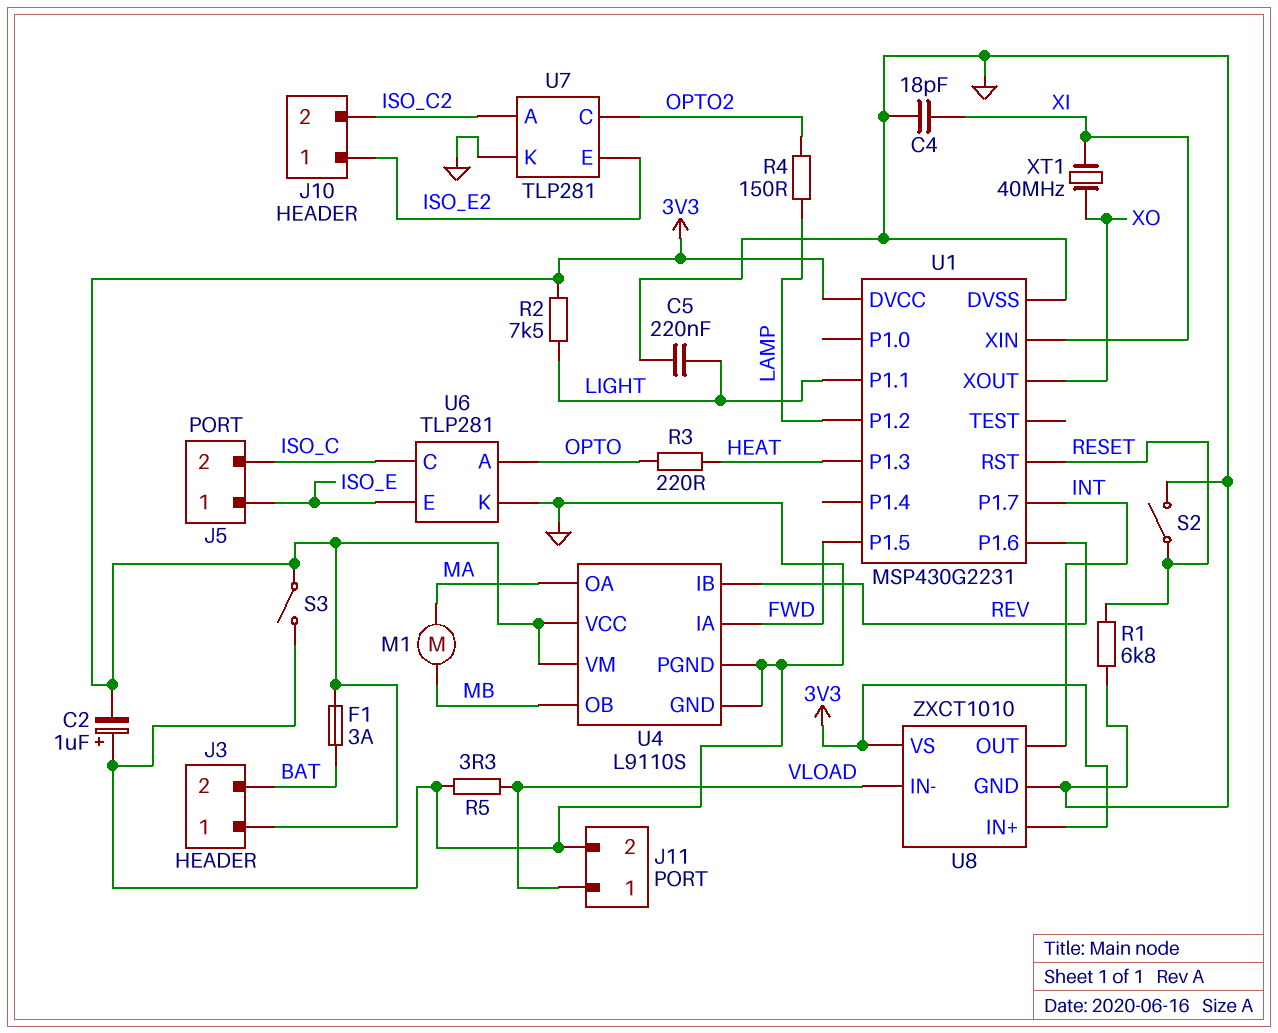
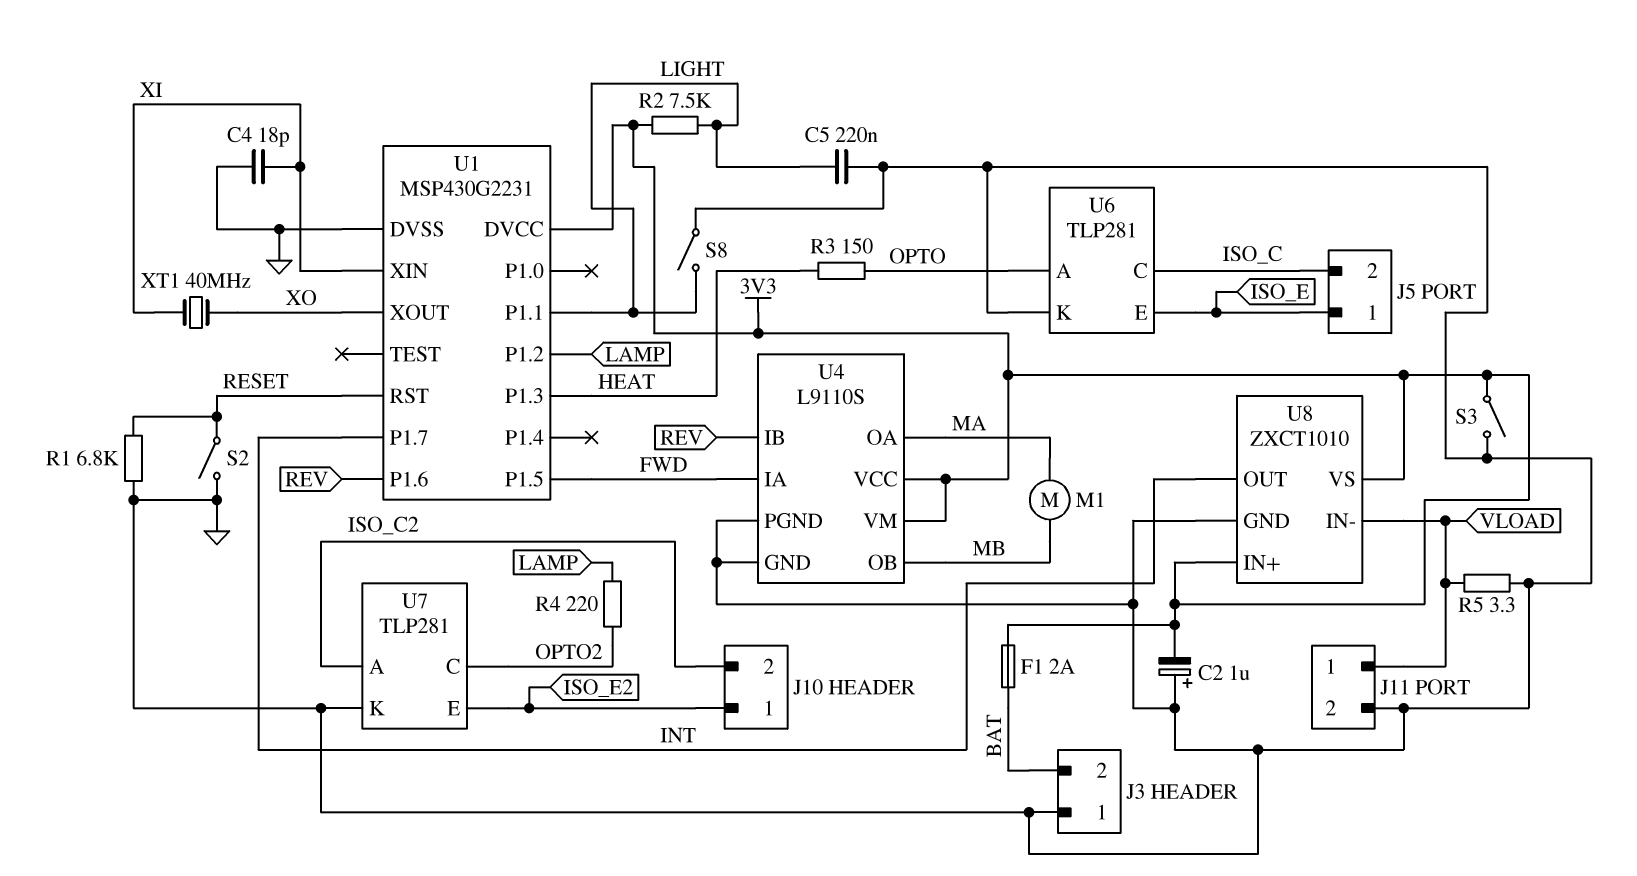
F1: 3A (3V3, BAT) -> 2A (3V3, BAT)
J3 pin 1: 3V3 -> GND
R3: 220 (HEAT, OPTO) -> 150 (HEAT, OPTO)
R4: 150 (LAMP, OPTO2) -> 220 (LAMP, OPTO2)
S8: none -> switch (GND, LIGHT)

